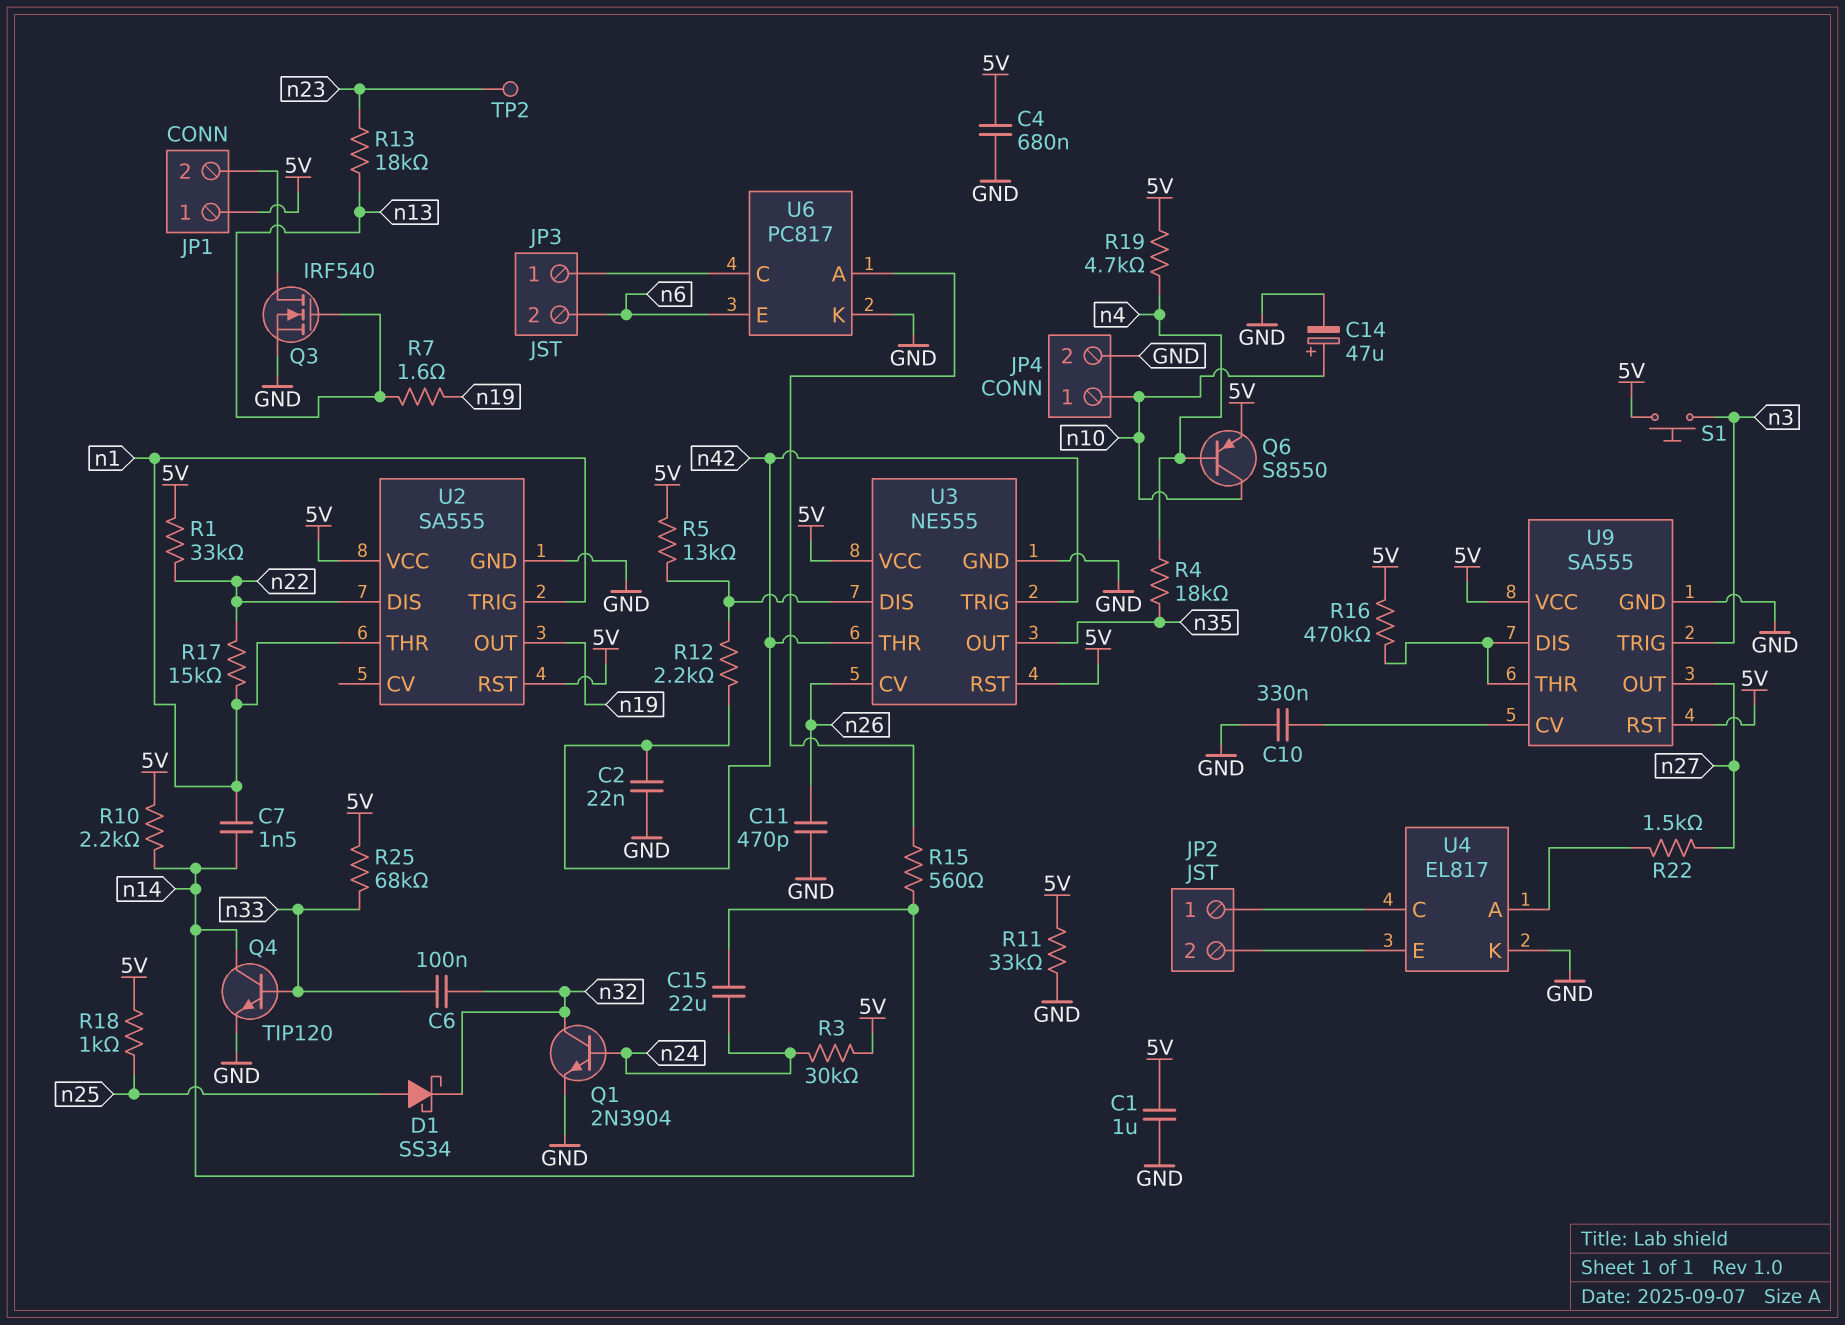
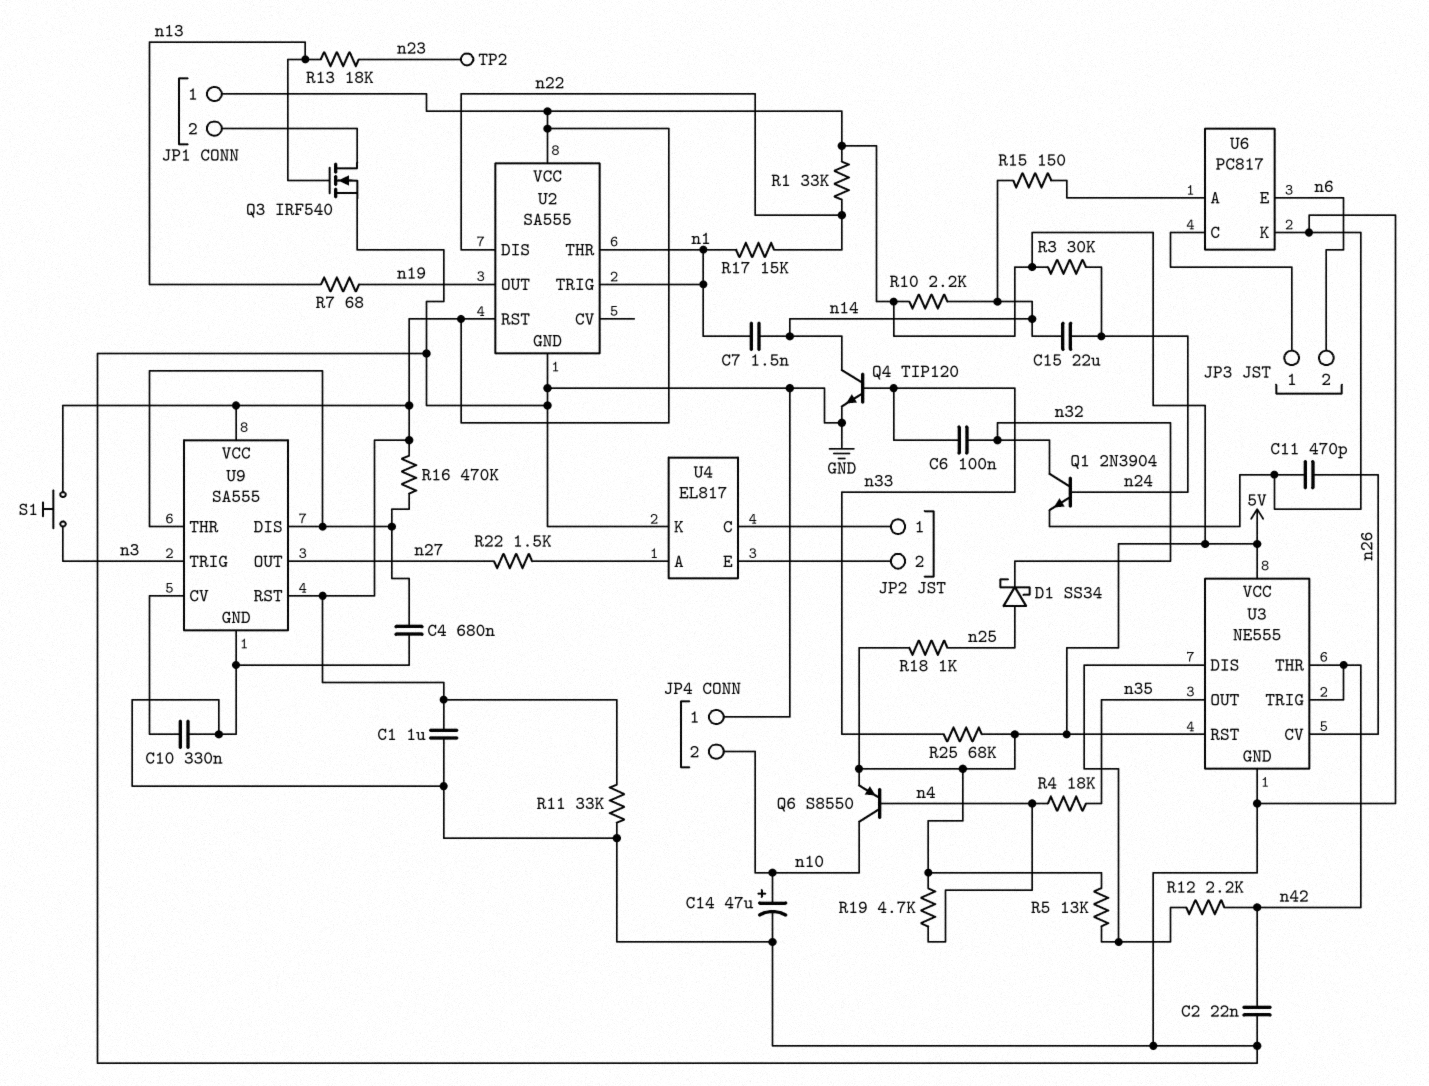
C4: 680nF (5V, GND) -> 680nF (GND, U9/DIS)
JP4 pin 1: n10 -> GND
JP4 pin 2: GND -> n10
R7: 1.6 (n13, n19) -> 68 (n13, n19)
R15: 560 (U6/A, n14) -> 150 (U6/A, n14)

